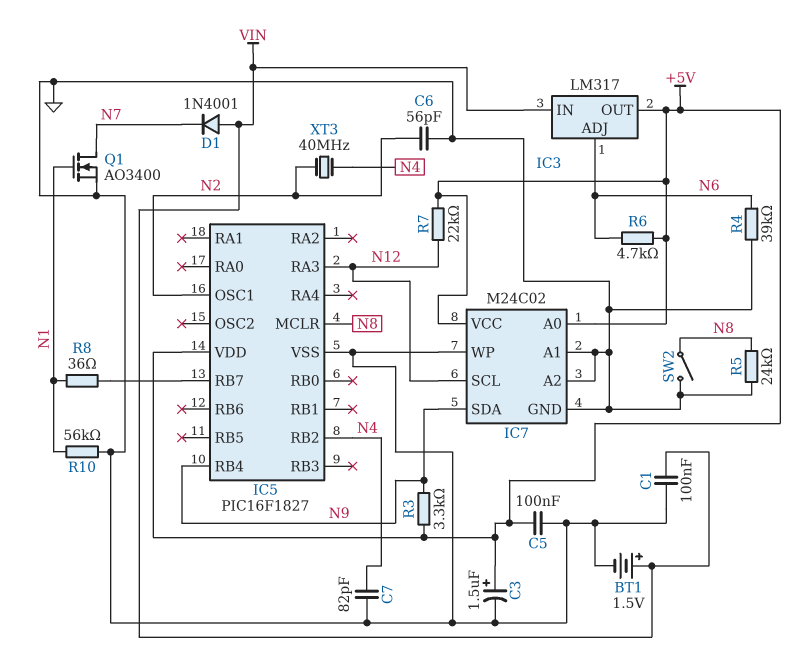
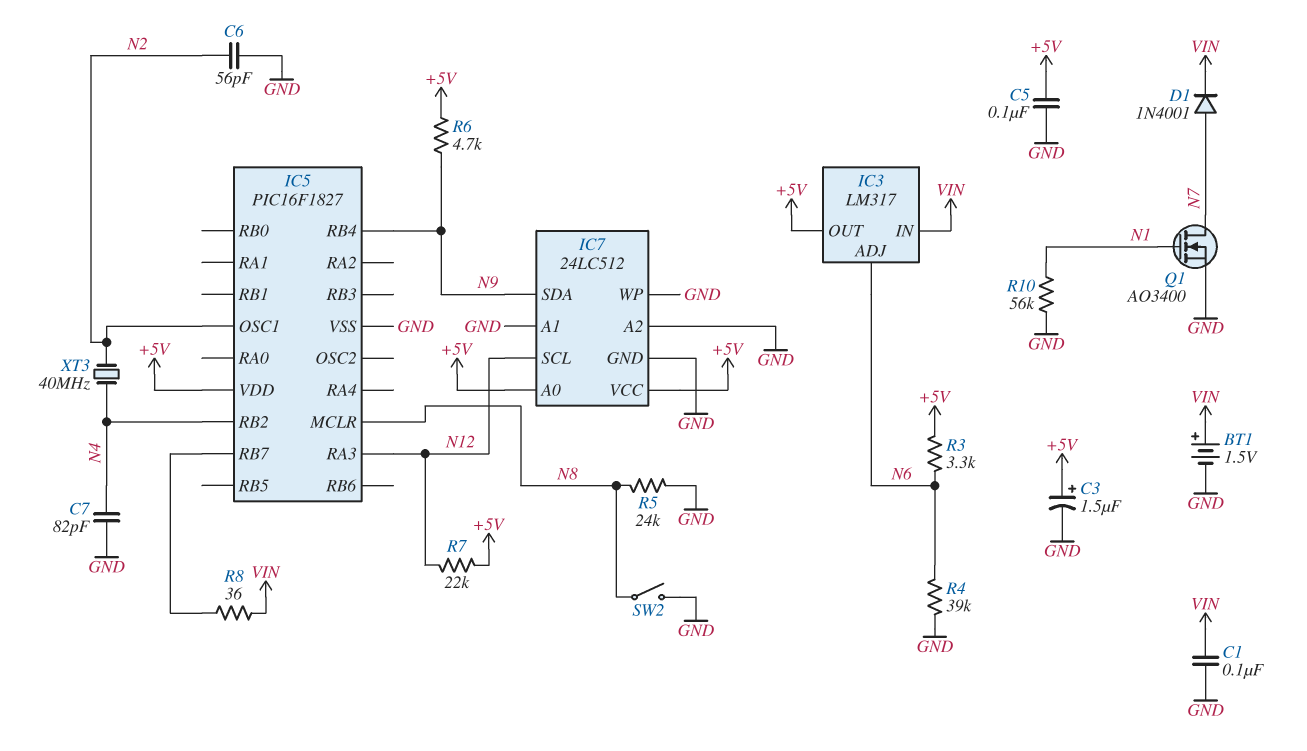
D1: diode 1N4001 (A VIN, K N7) -> diode 1N4001 (A N7, K VIN)
IC7: M24C02 -> 24LC512
R3: 3.3k (+5V, N9) -> 3.3k (+5V, N6)
R6: 4.7k (+5V, N6) -> 4.7k (+5V, N9)
R8: 36 (IC5/RB7, N1) -> 36 (IC5/RB7, VIN)

